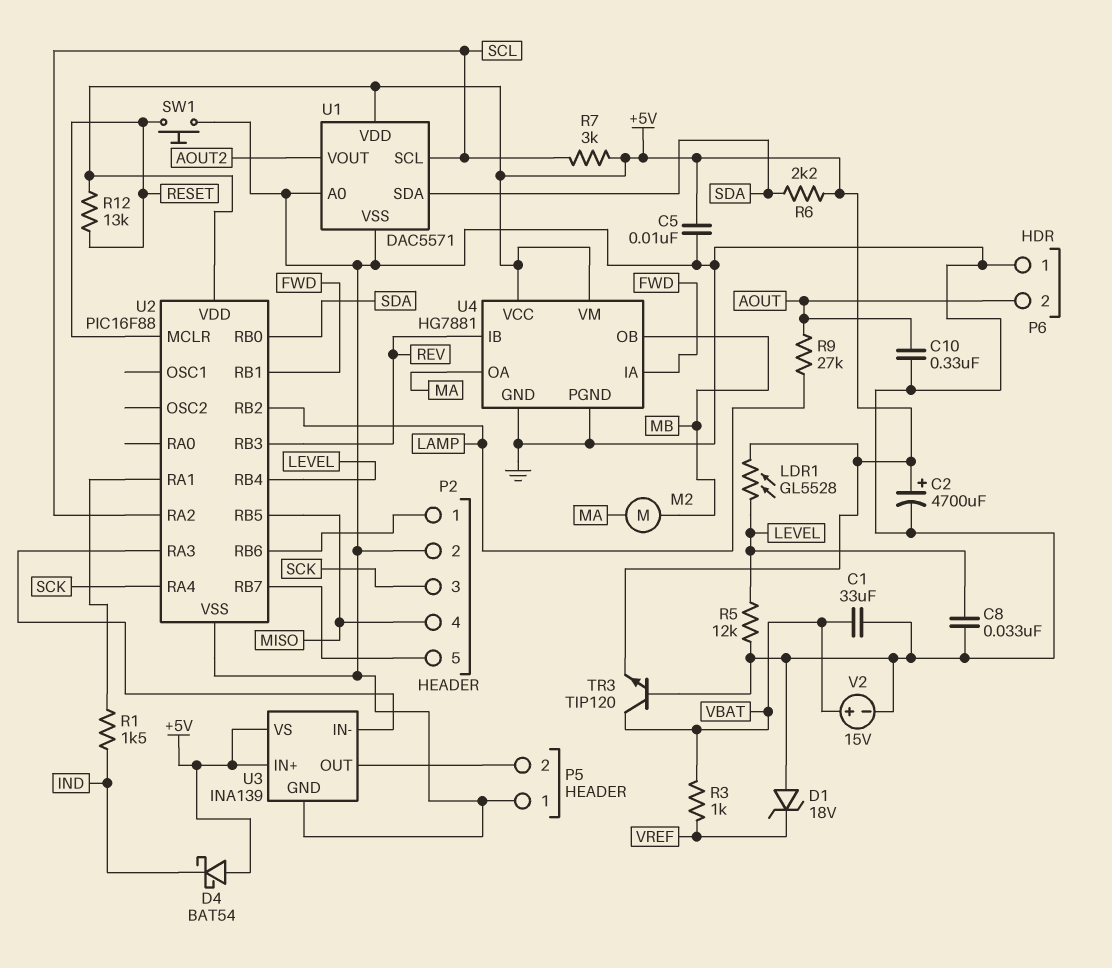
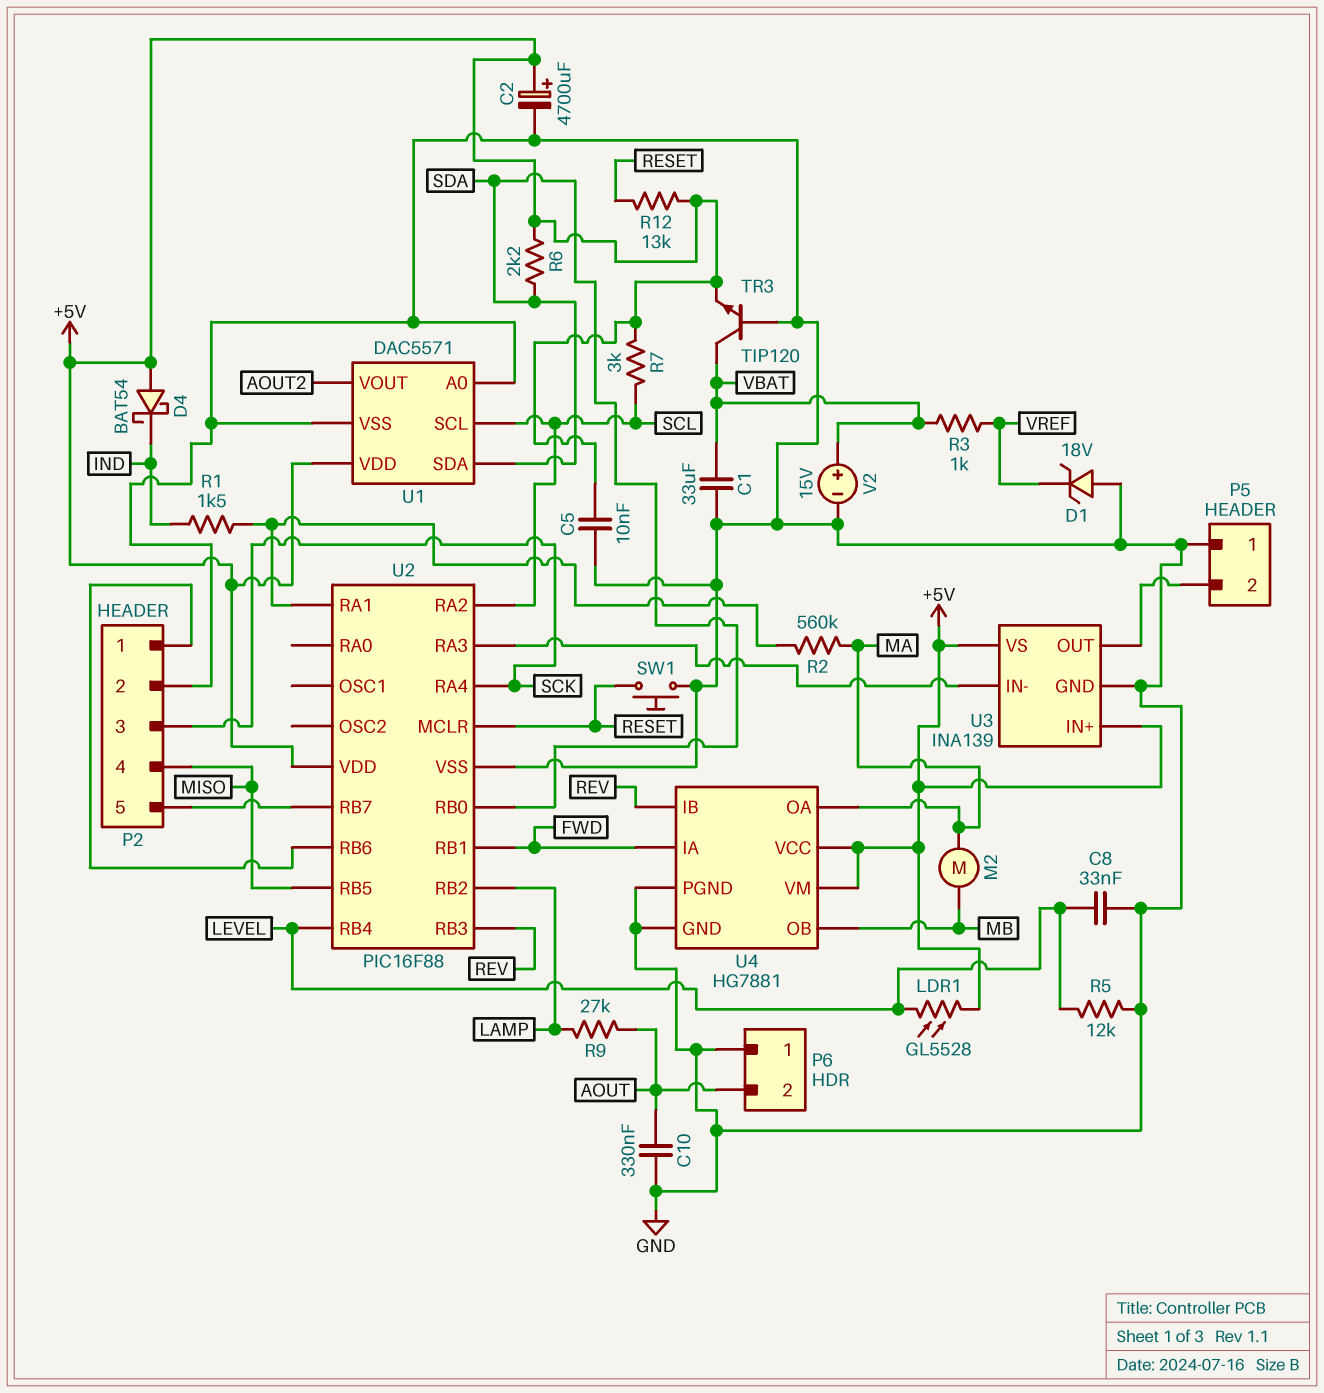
R2: none -> 560k (MA, U2/RA1)

